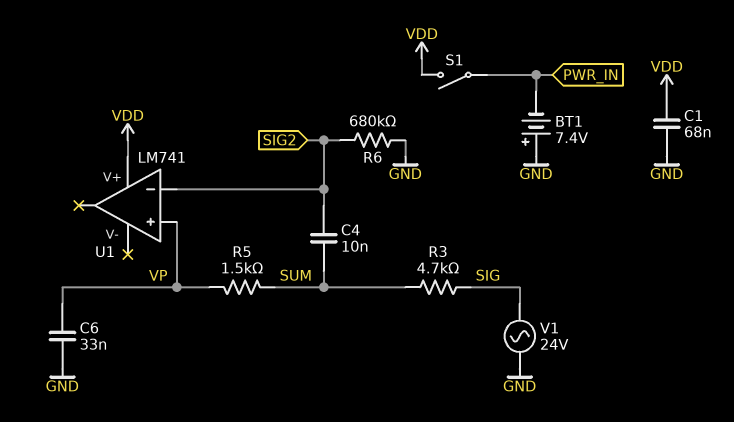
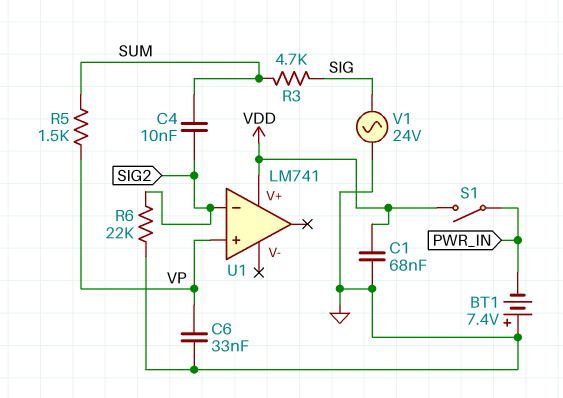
R6: 680k (GND, SIG2) -> 22k (GND, SIG2)

